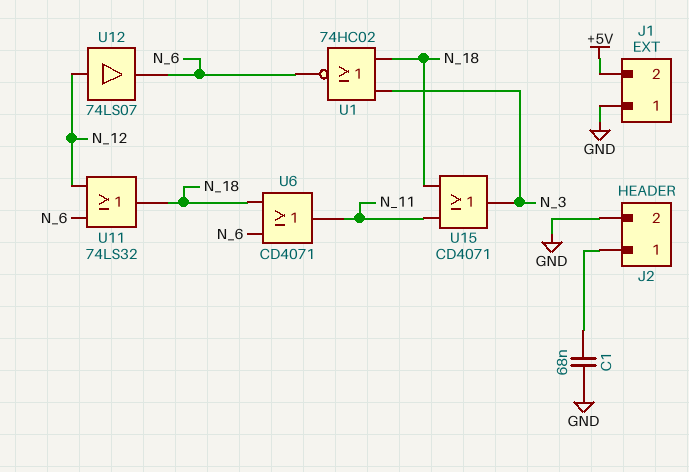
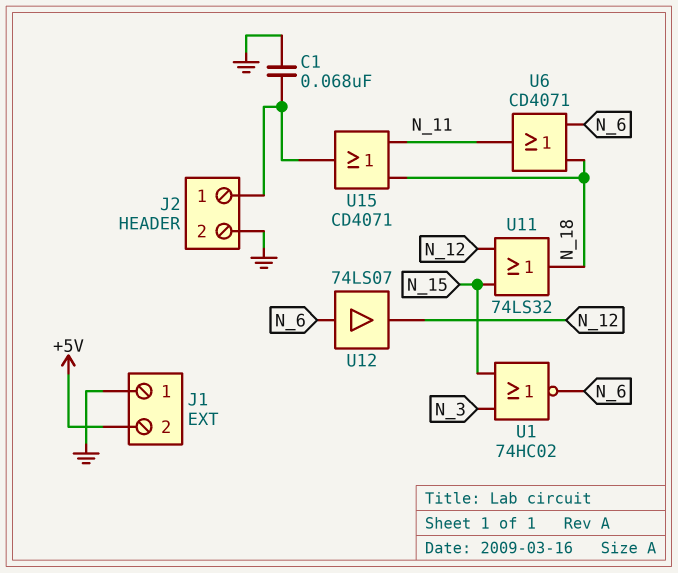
U1: NOR 74HC02 (in N_3, in N_18, out N_6) -> NOR 74HC02 (in N_3, in N_15, out N_6)
U11: OR 74LS32 (in N_6, in N_12, out N_18) -> OR 74LS32 (in N_12, in N_15, out N_18)
U12: buffer 74LS07 (in N_12, out N_6) -> buffer 74LS07 (in N_6, out N_12)
U15: OR CD4071 (in N_11, in N_18, out N_3) -> OR CD4071 (in N_11, in N_18, out J2/1)

